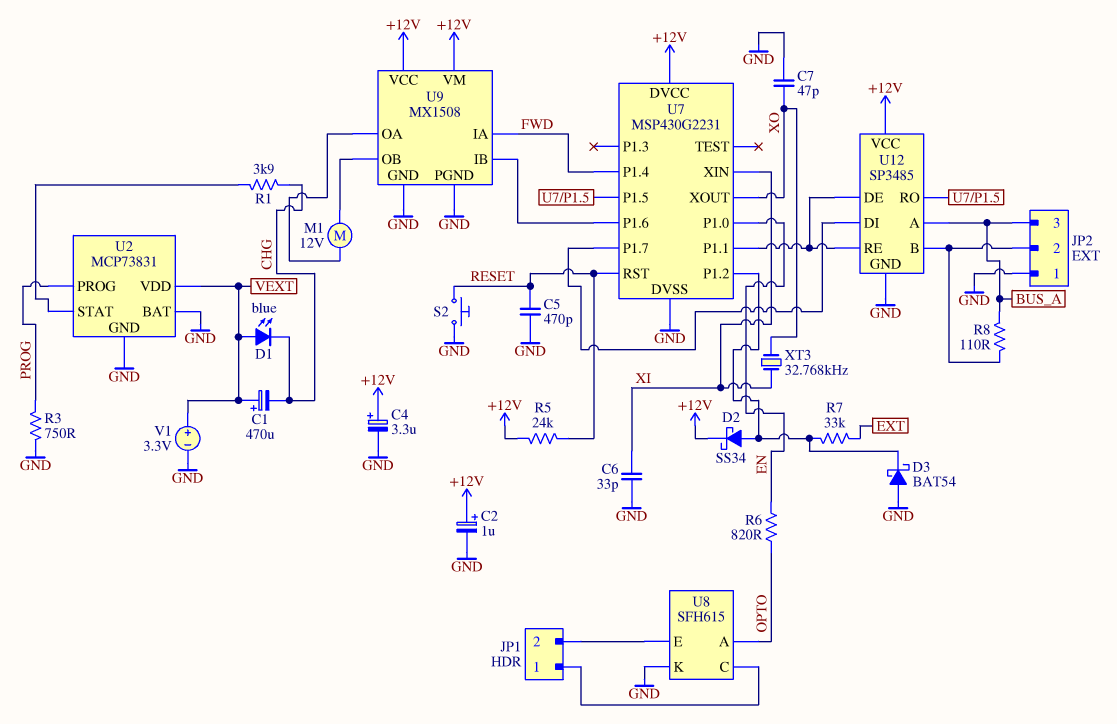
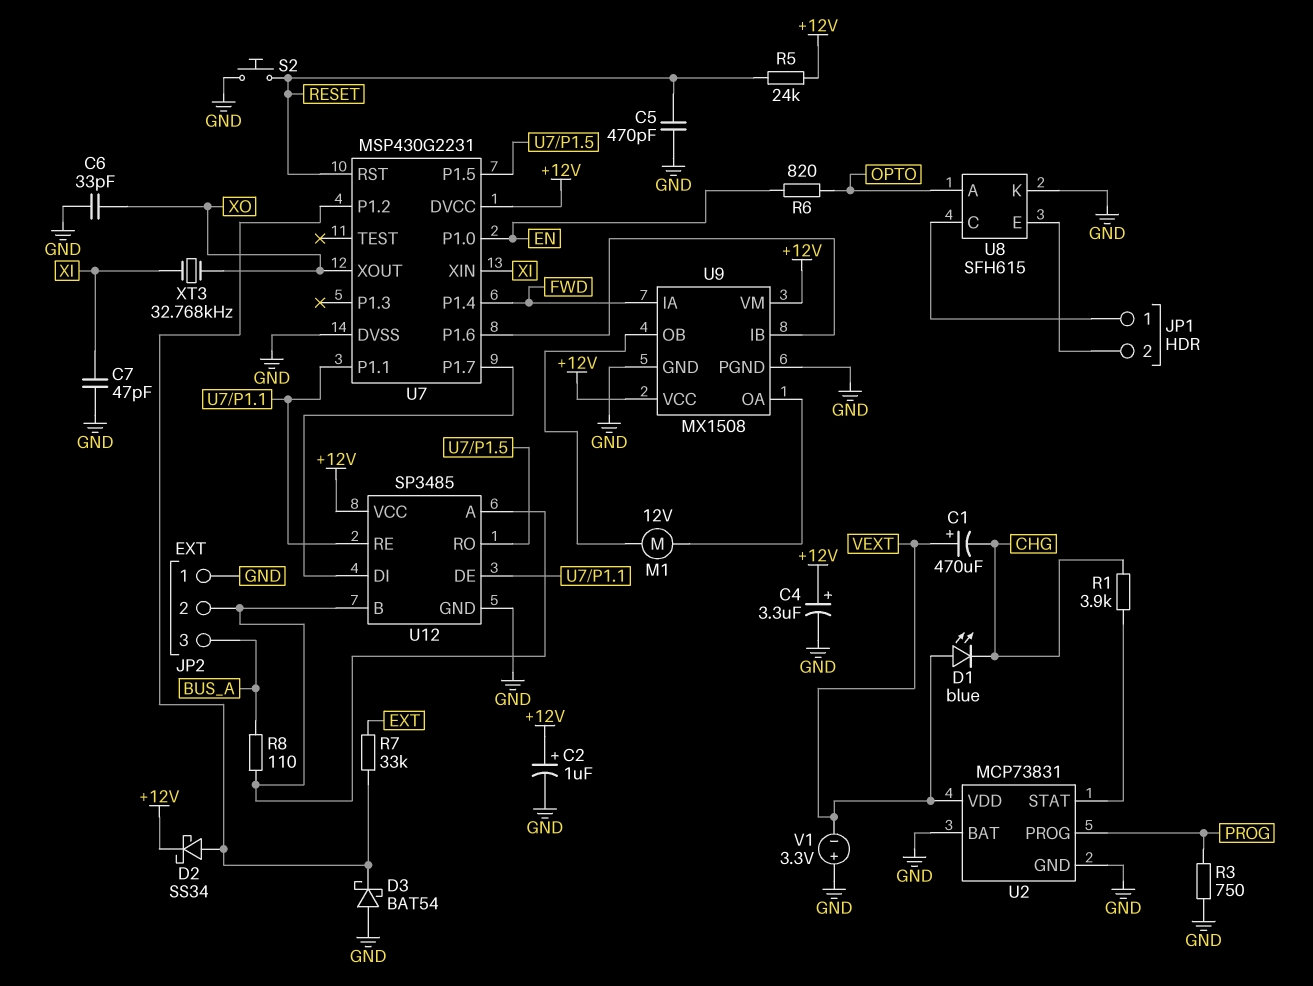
C6: 33pF (GND, XI) -> 33pF (GND, XO)
C7: 47pF (GND, XO) -> 47pF (GND, XI)
U12 pin A: BUS_A -> JP2/2
V1: 3.3V (plus VEXT, minus GND) -> 3.3V (plus GND, minus VEXT)

